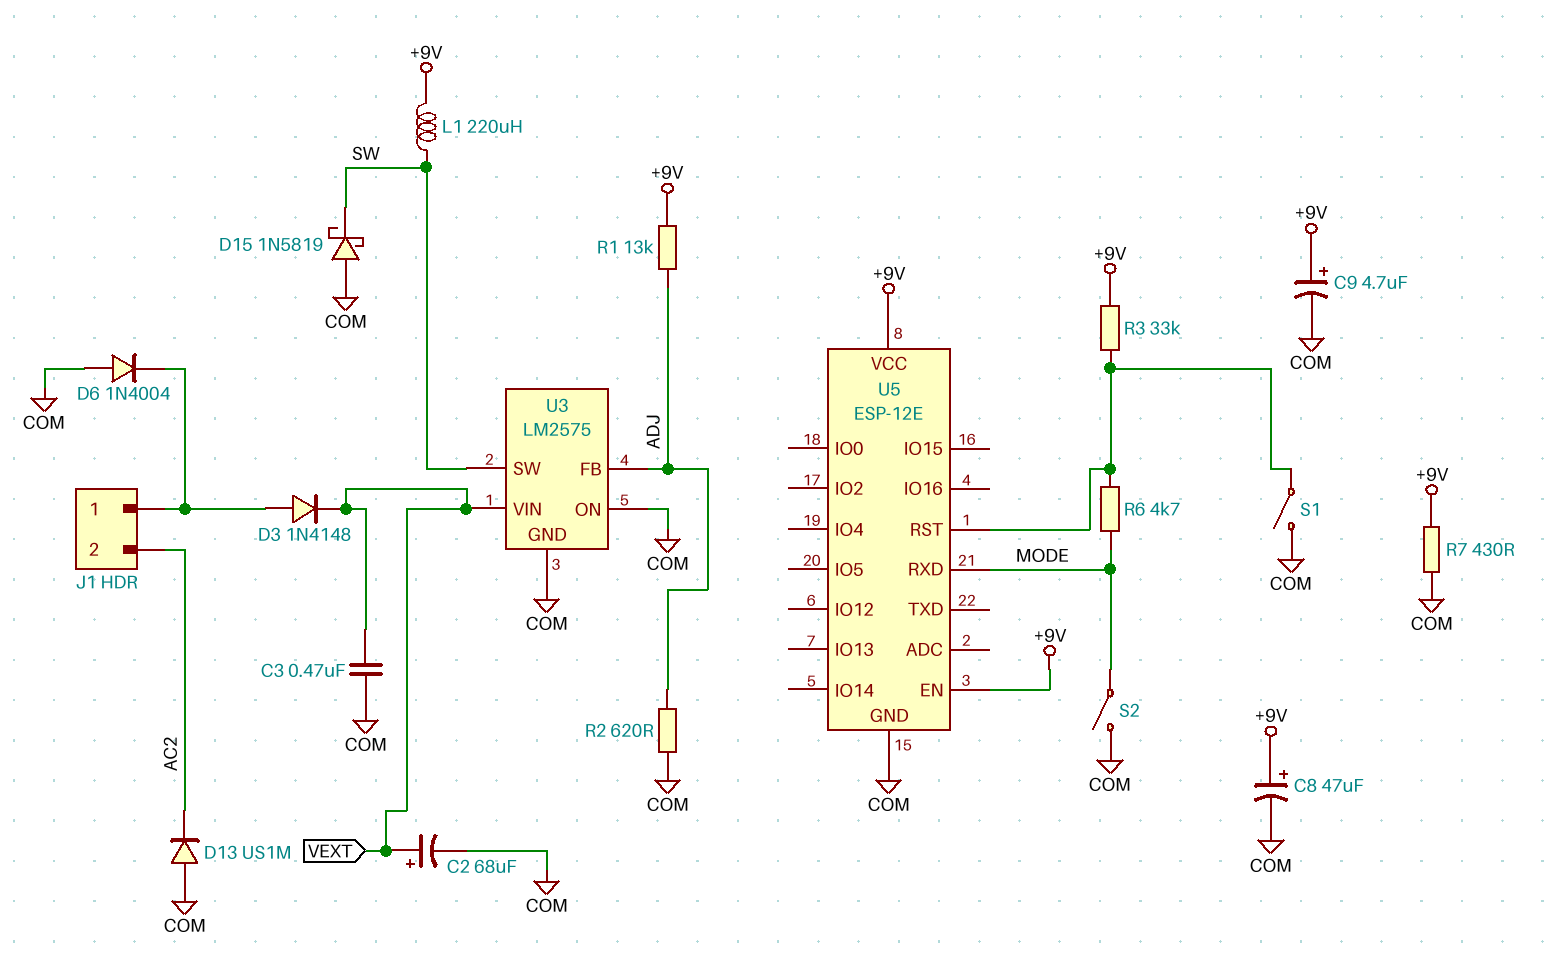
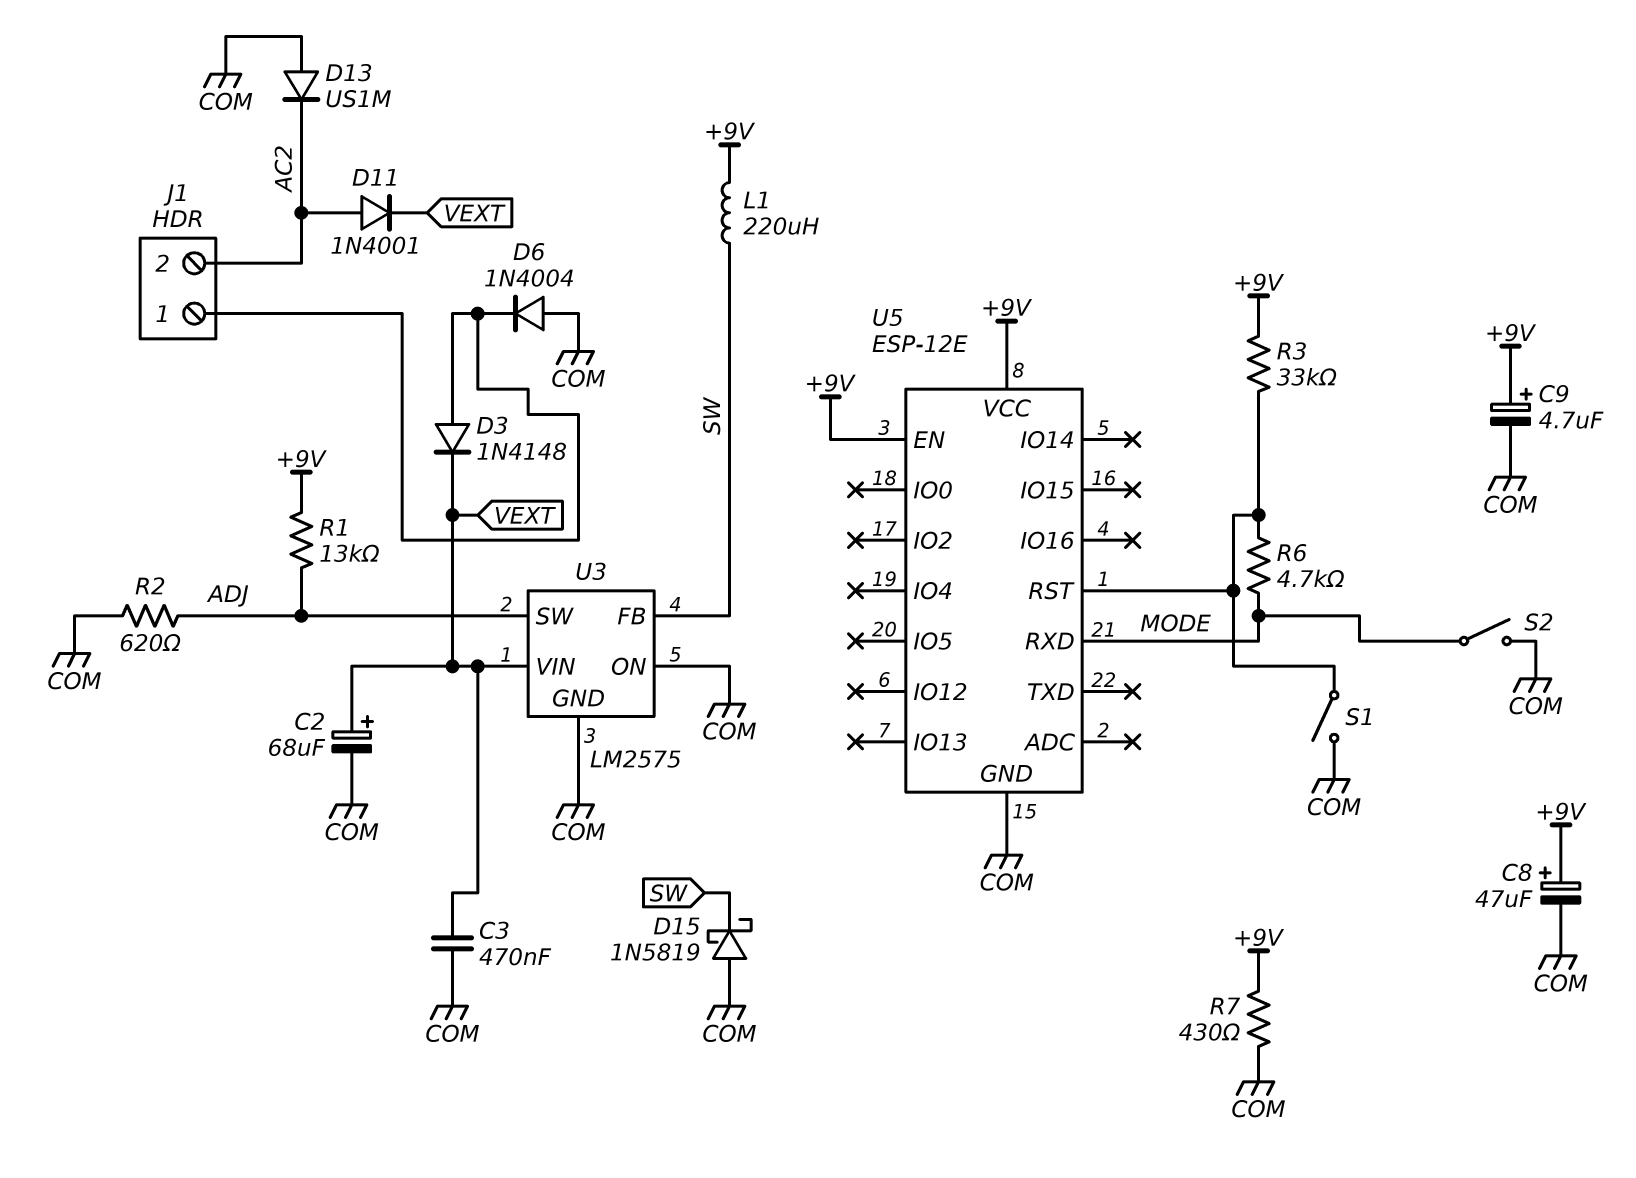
D11: none -> diode 1N4001 (A AC2, K VEXT)
U3 pin FB: ADJ -> SW
U3 pin SW: SW -> ADJ

